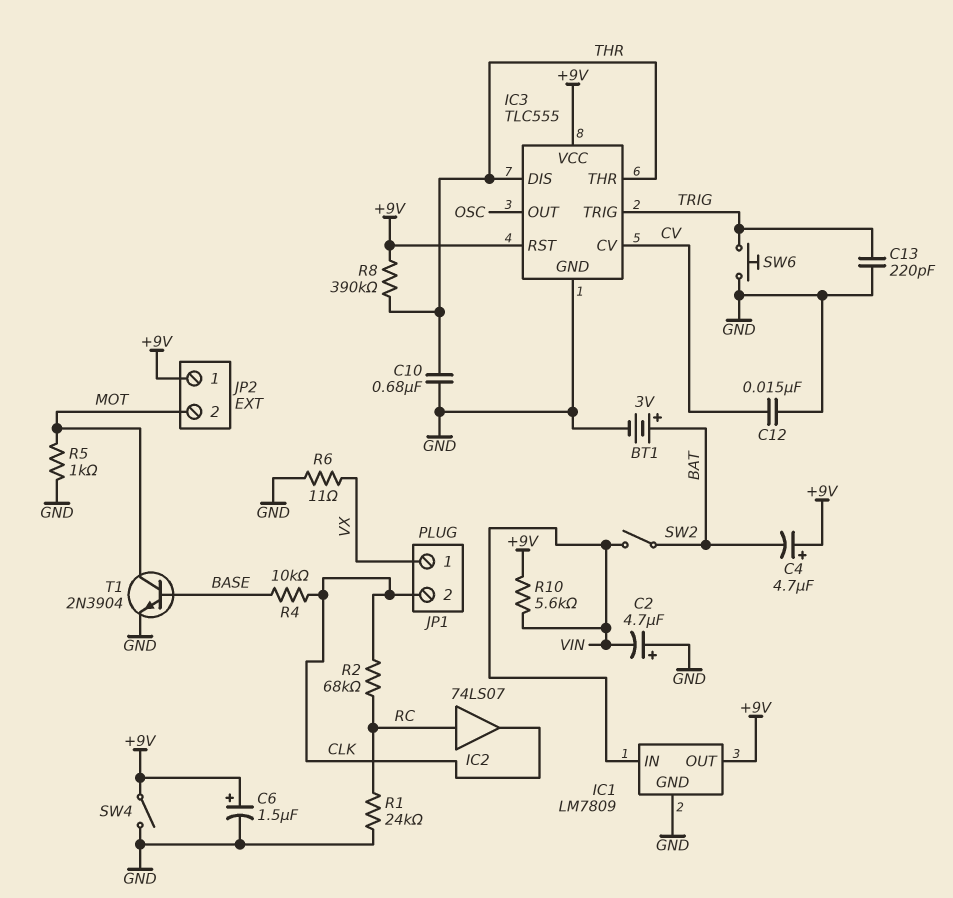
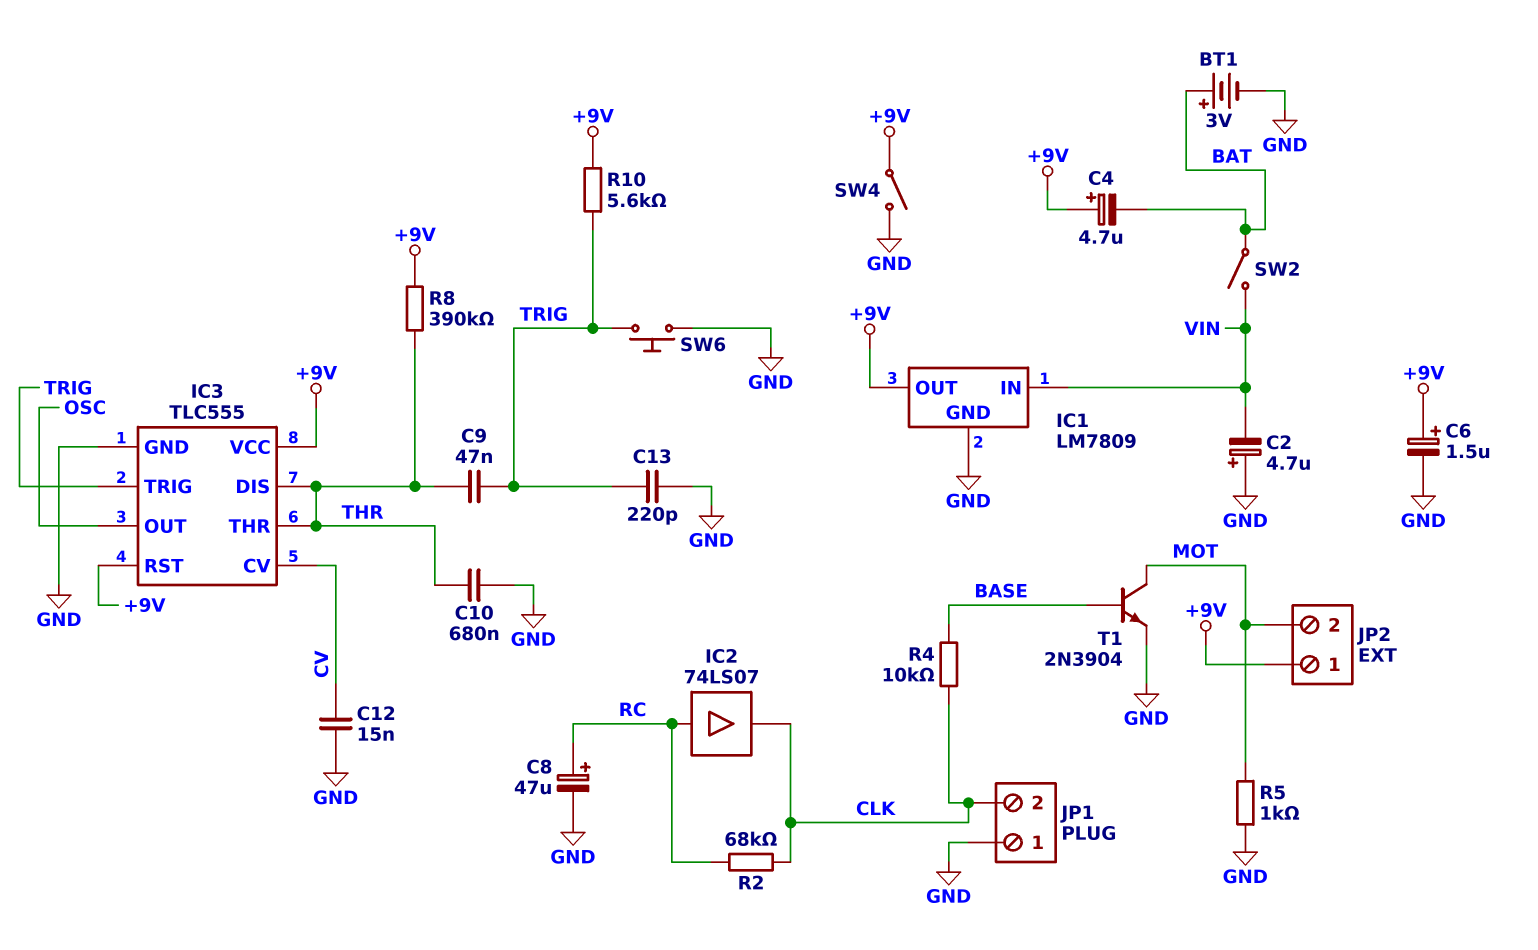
C8: none -> 47uF (plus RC, minus GND)
C9: none -> 47nF (THR, TRIG)
JP1 pin 1: VX -> GND
R1: 24k (GND, RC) -> none
R6: 11 (GND, VX) -> none
R10: 5.6k (+9V, VIN) -> 5.6k (+9V, TRIG)

